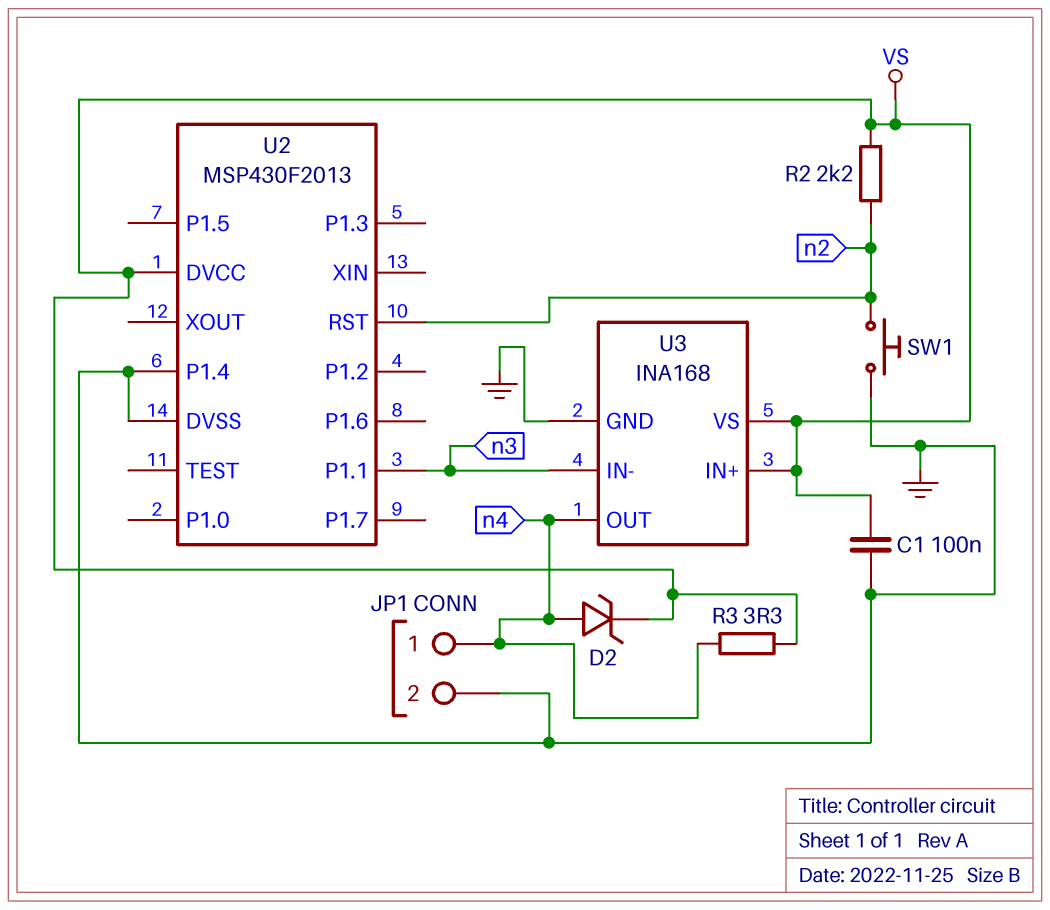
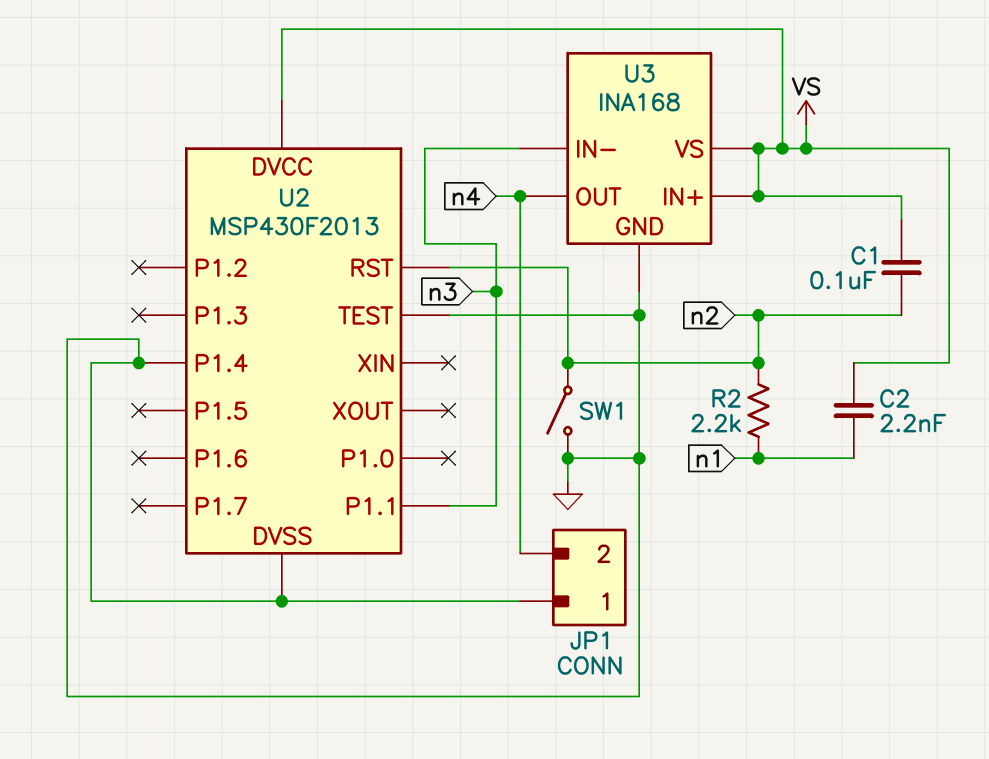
C1: 100nF (GND, VS) -> 100nF (VS, n2)
C2: none -> 2.2nF (VS, n1)
D2: zener (A n4, K VS) -> none
JP1 pin 1: n4 -> GND
JP1 pin 2: GND -> n4
R2: 2.2k (VS, n2) -> 2.2k (n1, n2)
R3: 3.3 (VS, n4) -> none
SW1: button (GND, n2) -> switch (GND, n2)
U2 pin TEST: none -> GND

